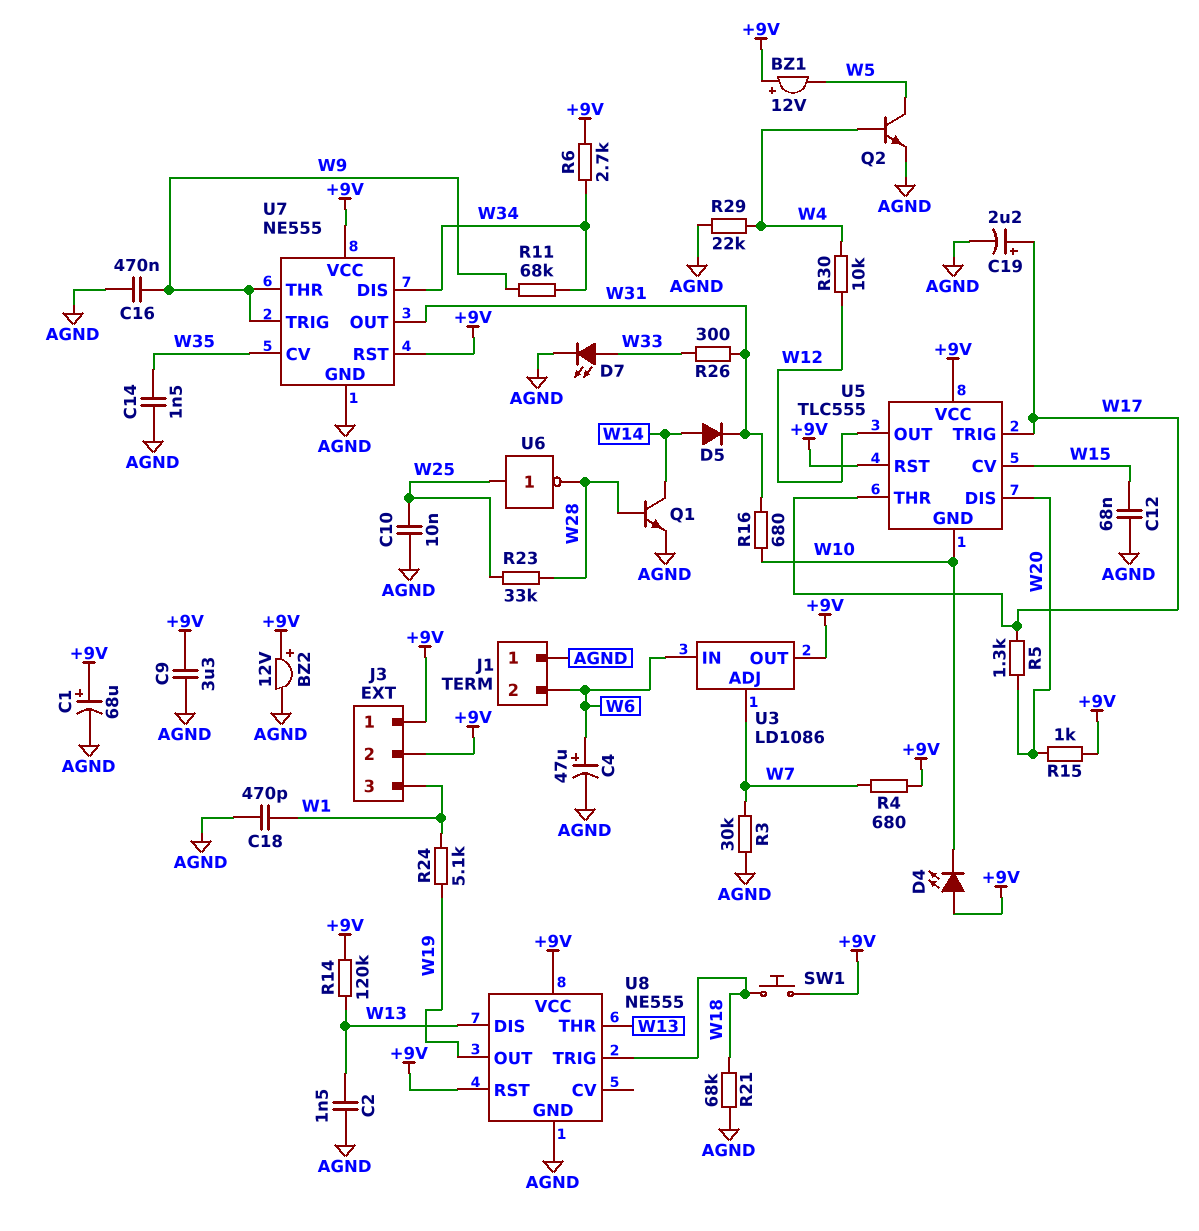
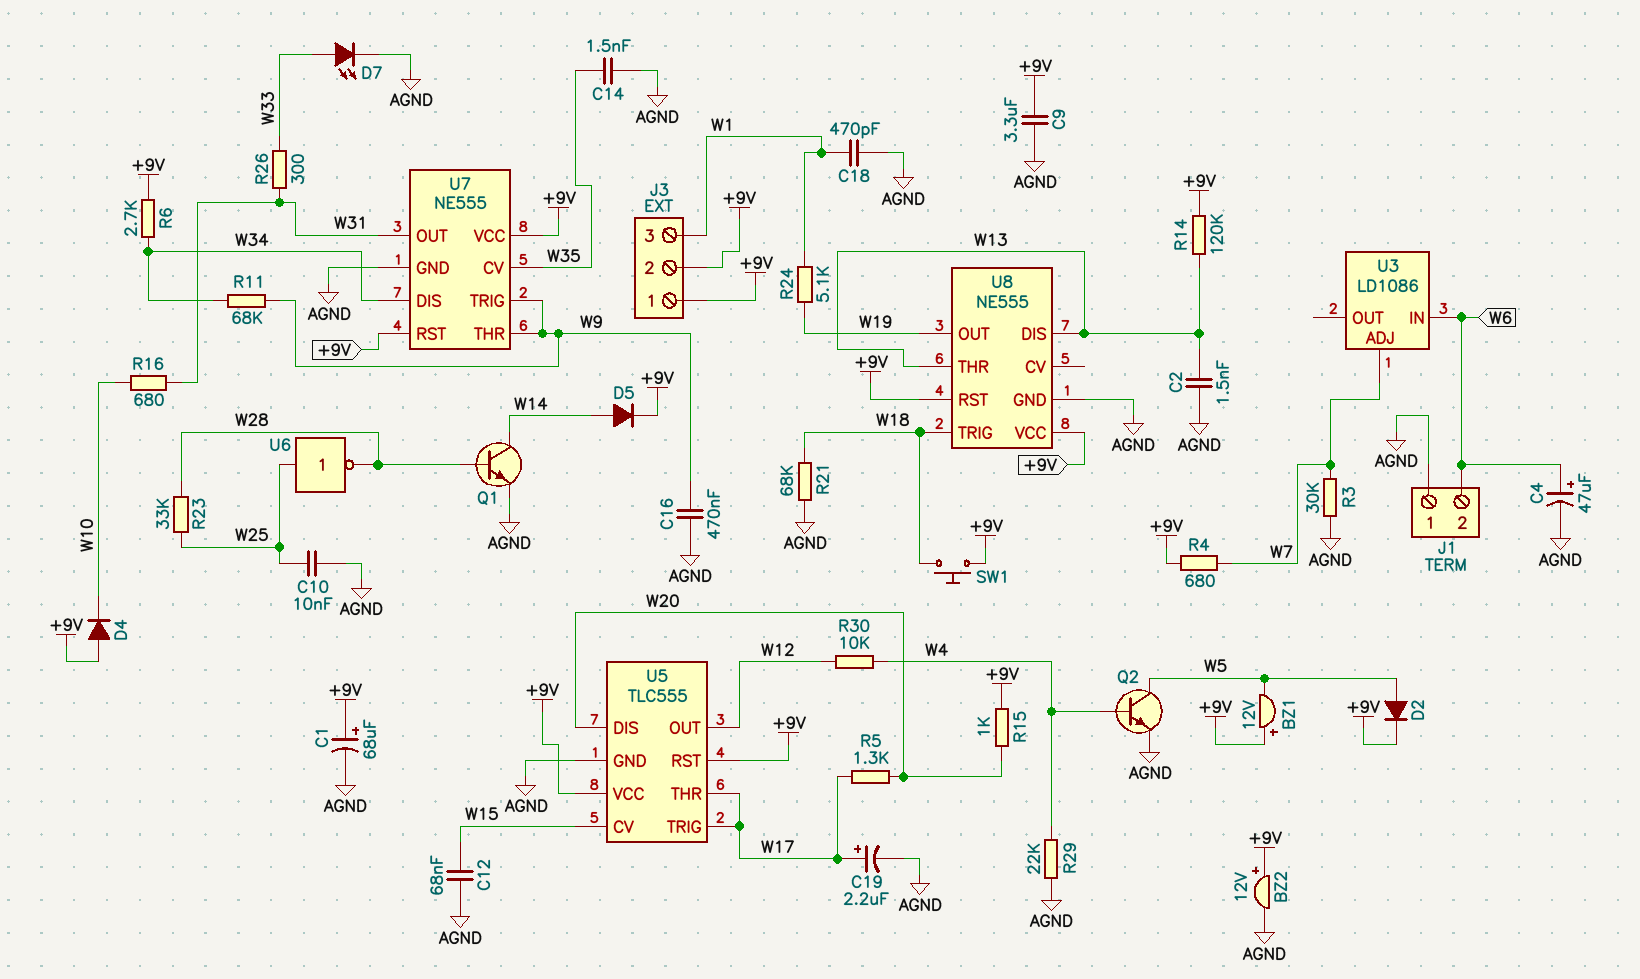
D2: none -> diode (A W5, K +9V)
D4: LED (A +9V, K W10) -> diode (A +9V, K W10)
D5: diode (A W14, K W31) -> diode (A W14, K +9V)
U3 pin OUT: +9V -> none
U5 pin GND: W10 -> AGND

